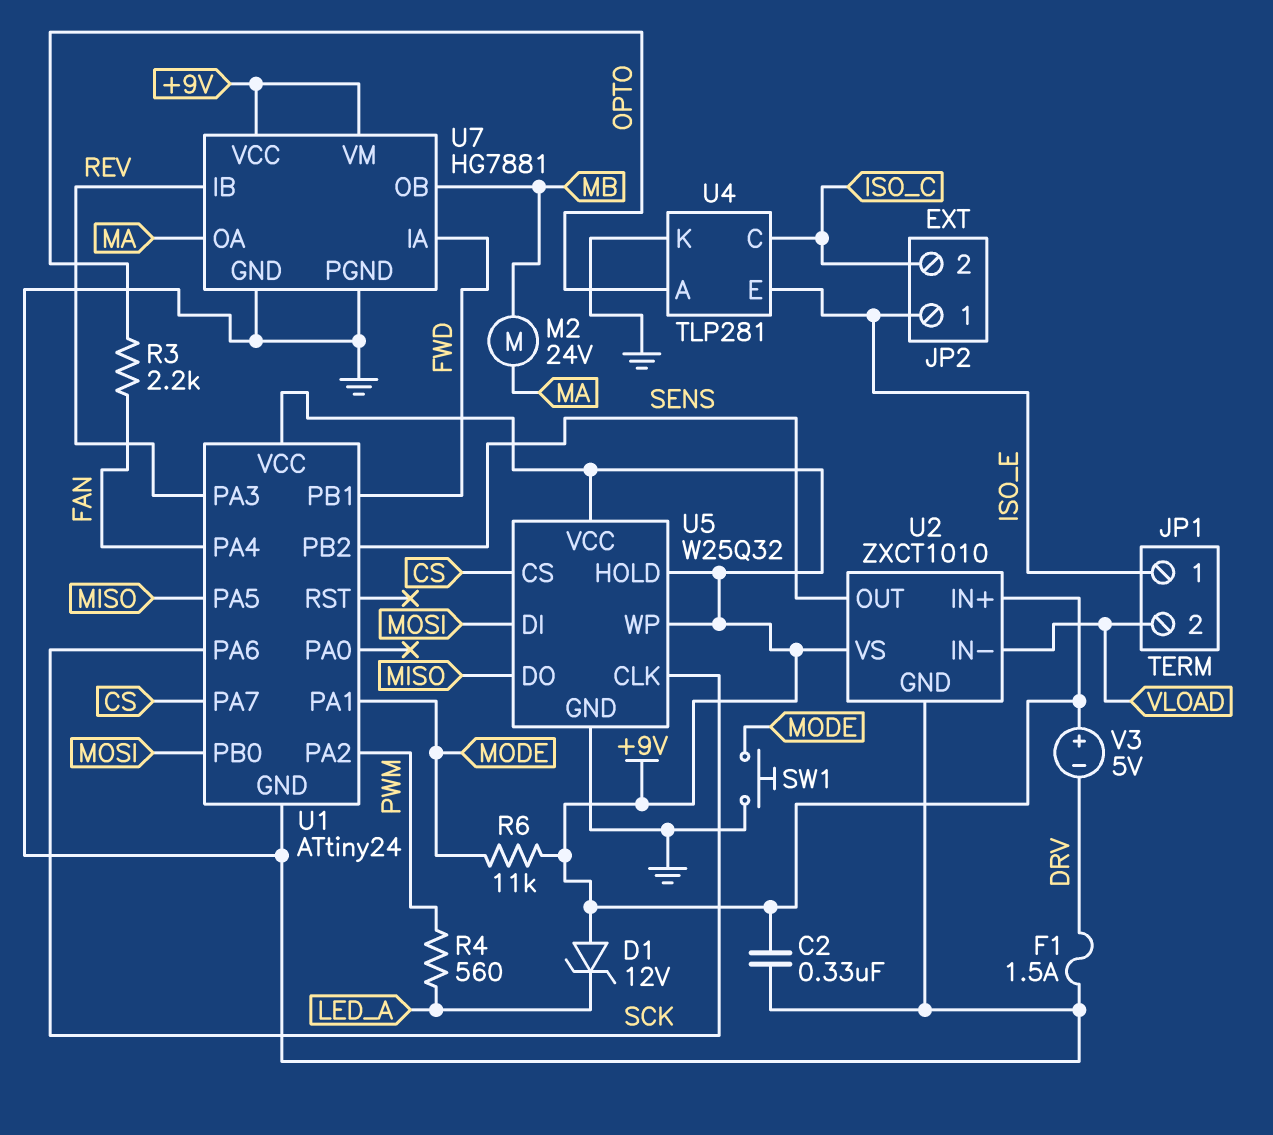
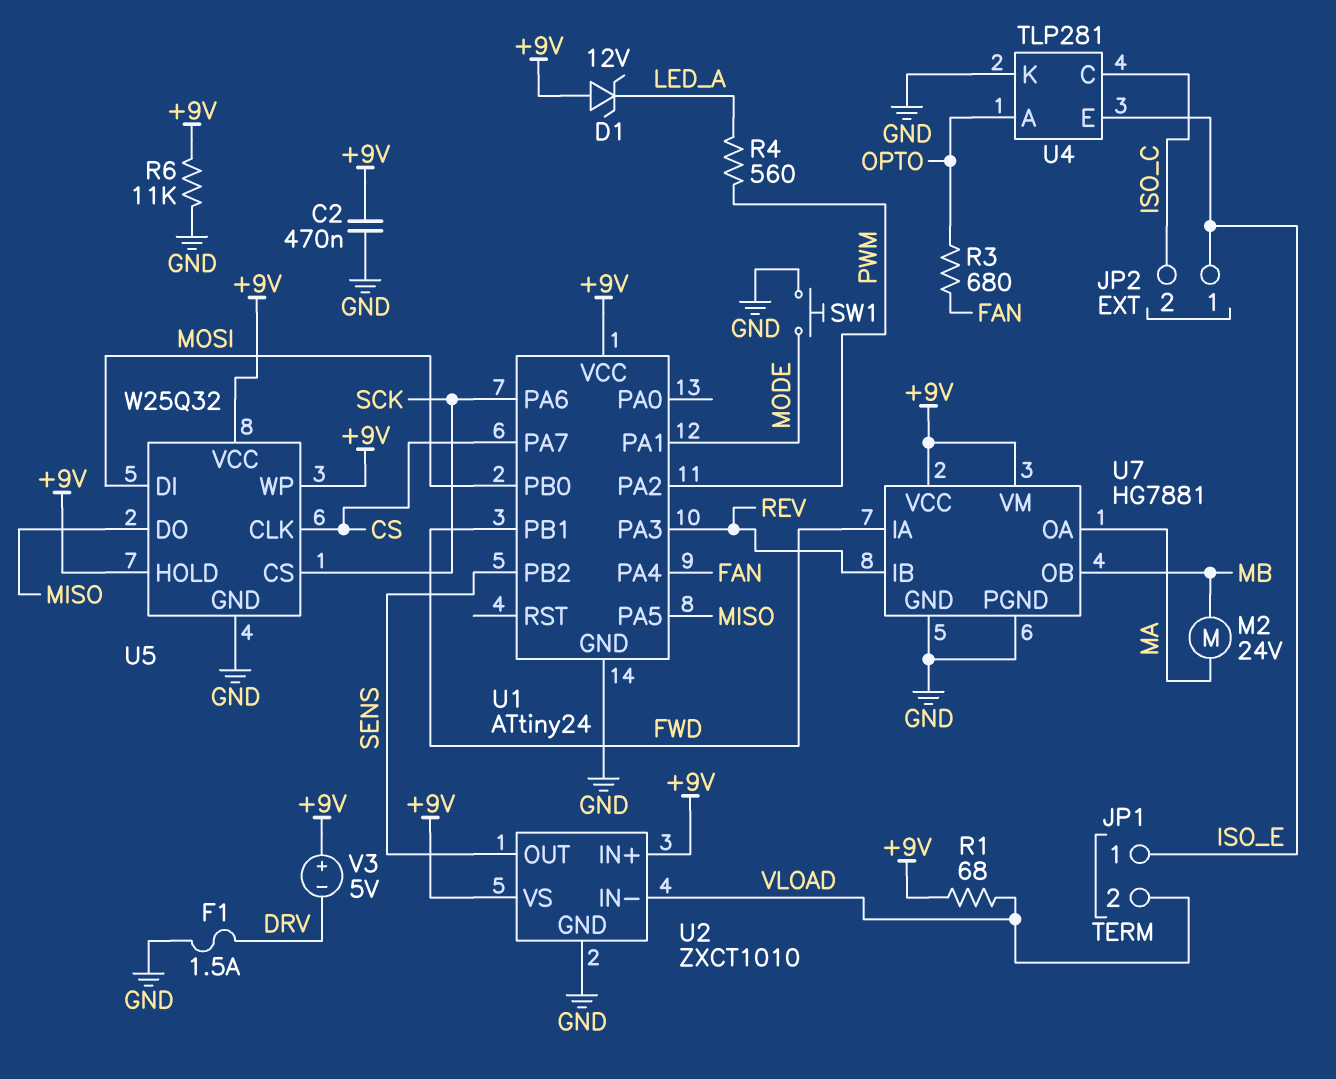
C2: 330nF (+9V, GND) -> 470nF (+9V, GND)
R1: none -> 68 (+9V, VLOAD)
R3: 2.2k (FAN, OPTO) -> 680 (FAN, OPTO)
R6: 11k (+9V, MODE) -> 11k (+9V, GND)
U5 pin CLK: SCK -> CS
U5 pin CS: CS -> SCK

